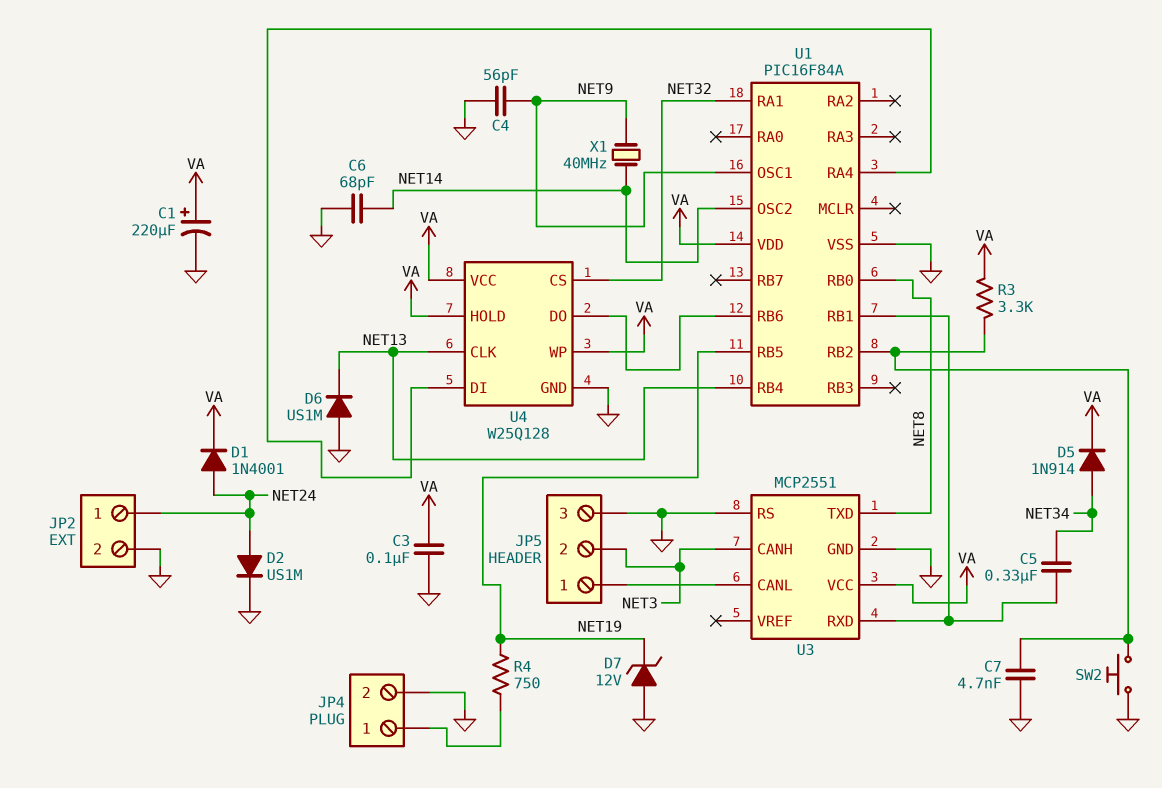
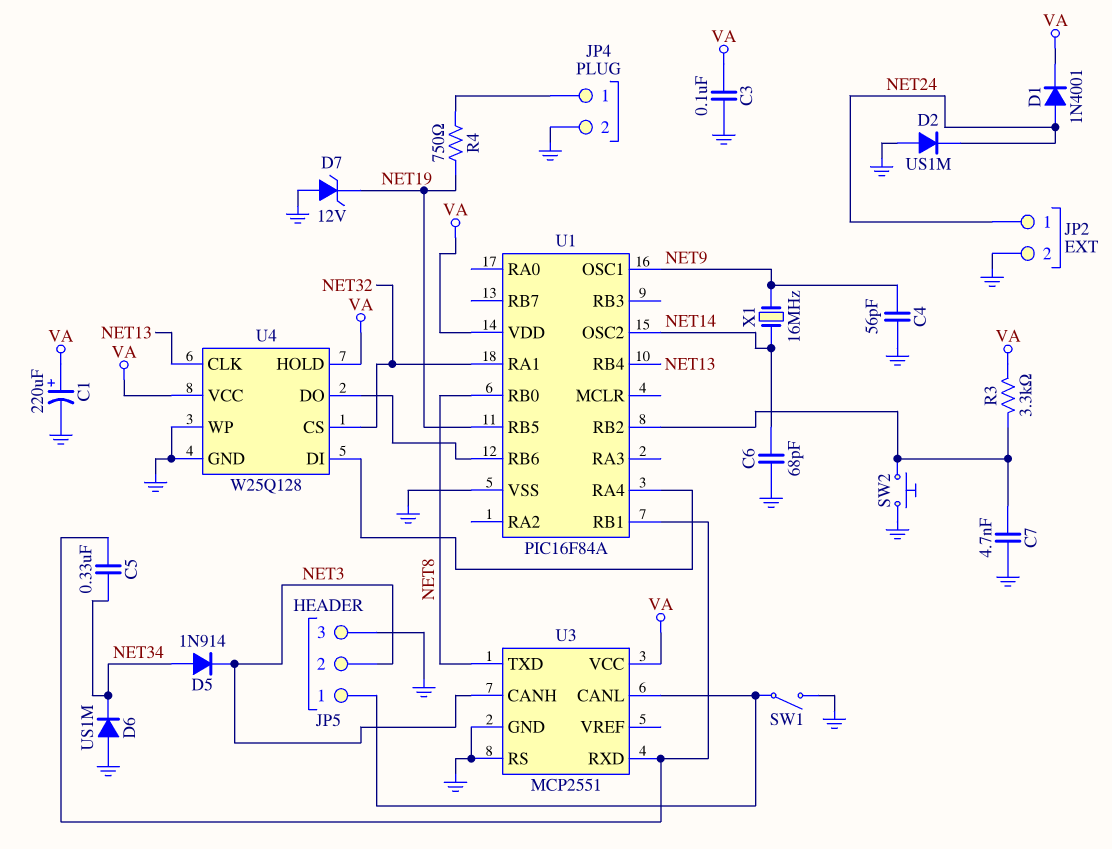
D2: diode US1M (A NET24, K GND) -> diode US1M (A GND, K NET24)
D5: diode 1N914 (A NET34, K VA) -> diode 1N914 (A NET34, K NET3)
D6: diode US1M (A GND, K NET13) -> diode US1M (A GND, K NET34)
SW1: none -> switch (GND, JP5/1)
U4 pin WP: VA -> GND
X1: 40MHz (NET9, NET14) -> 16MHz (NET9, NET14)

